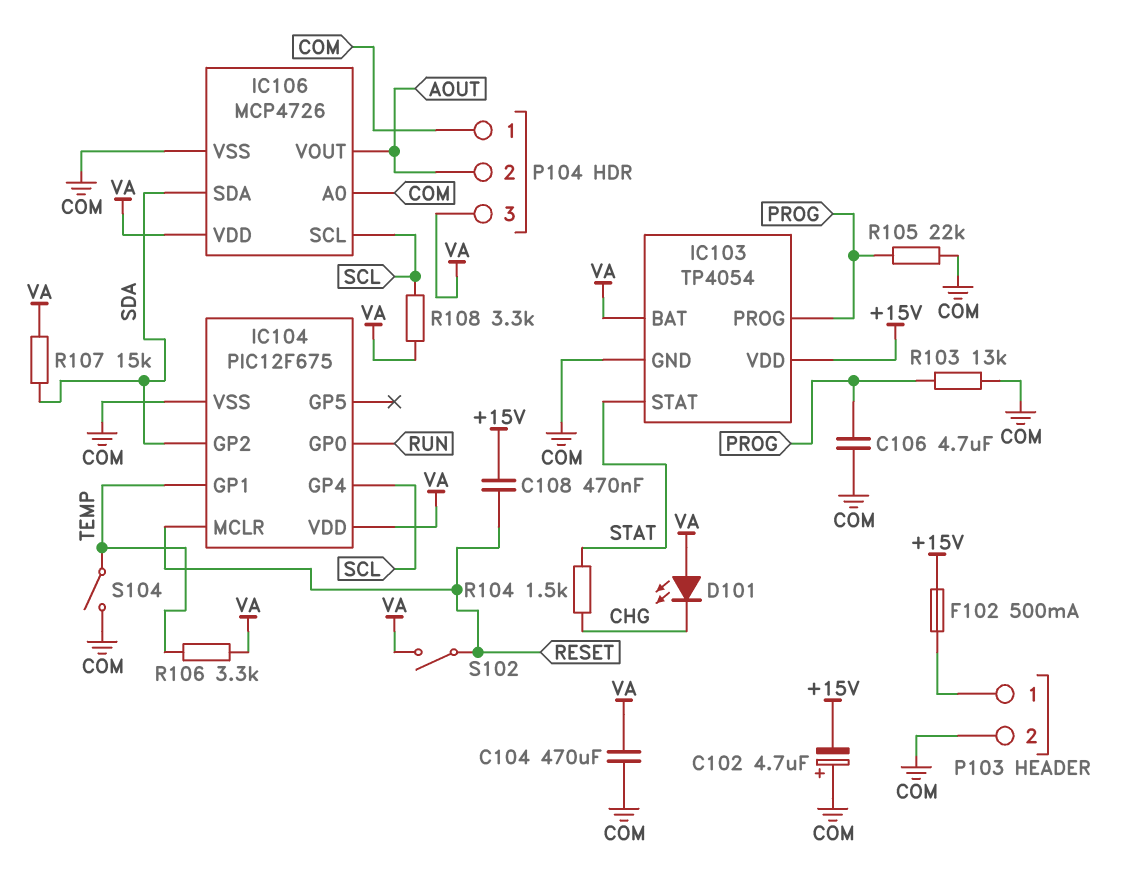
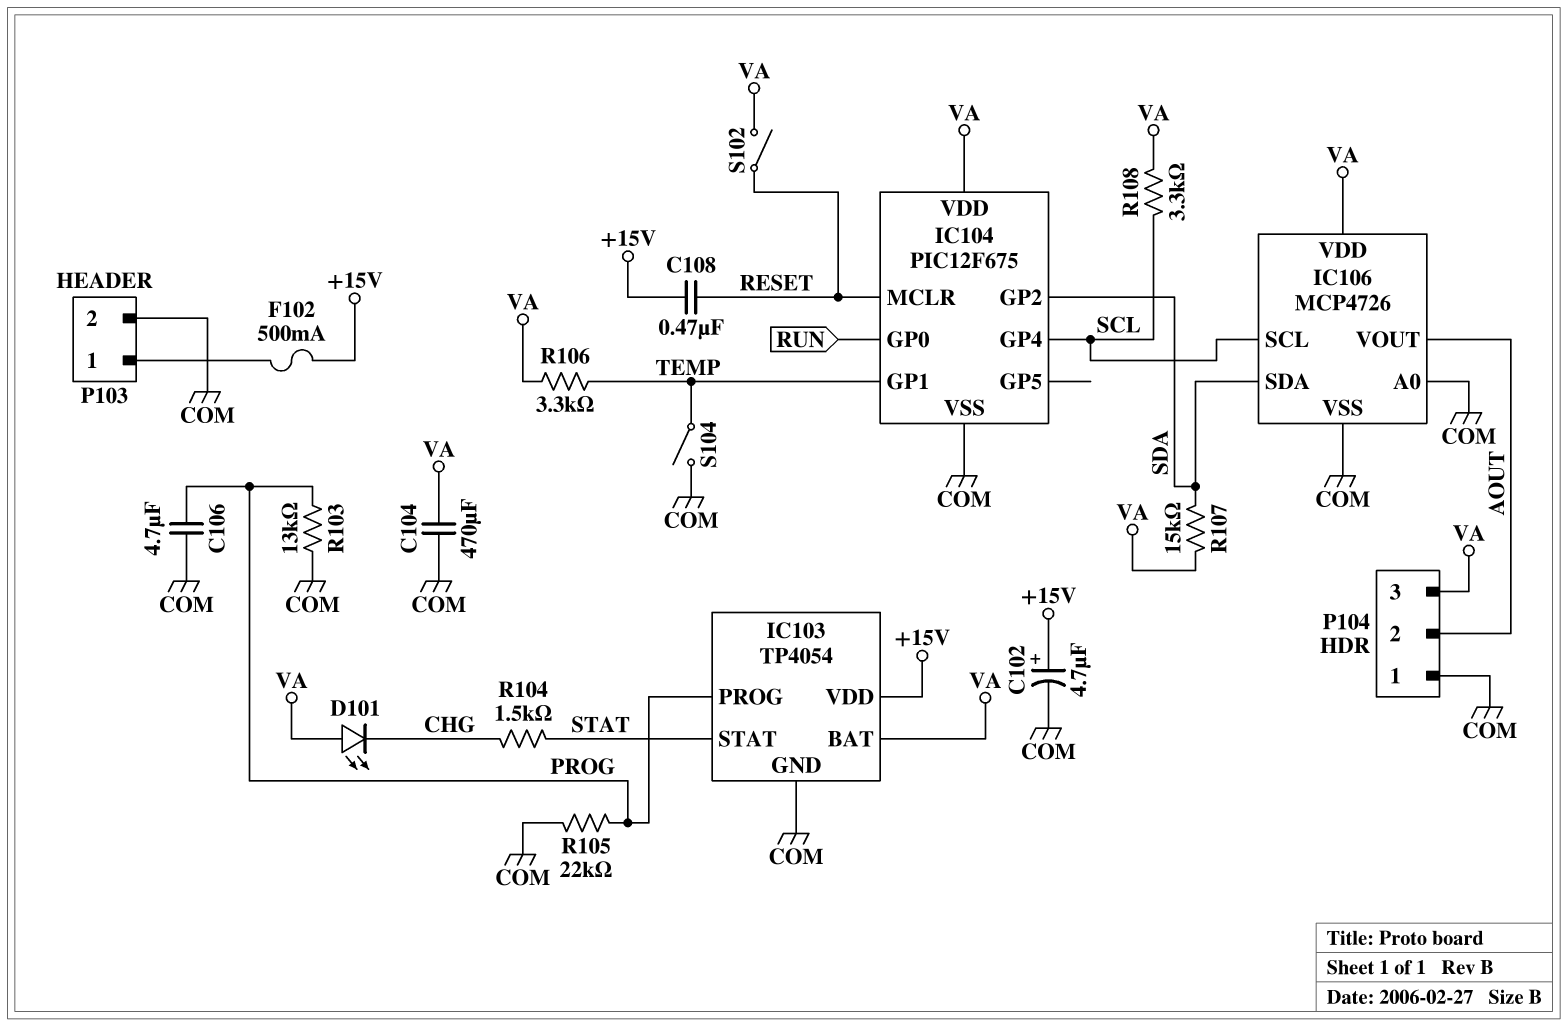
C102: 4.7uF (plus COM, minus +15V) -> 4.7uF (plus +15V, minus COM)

